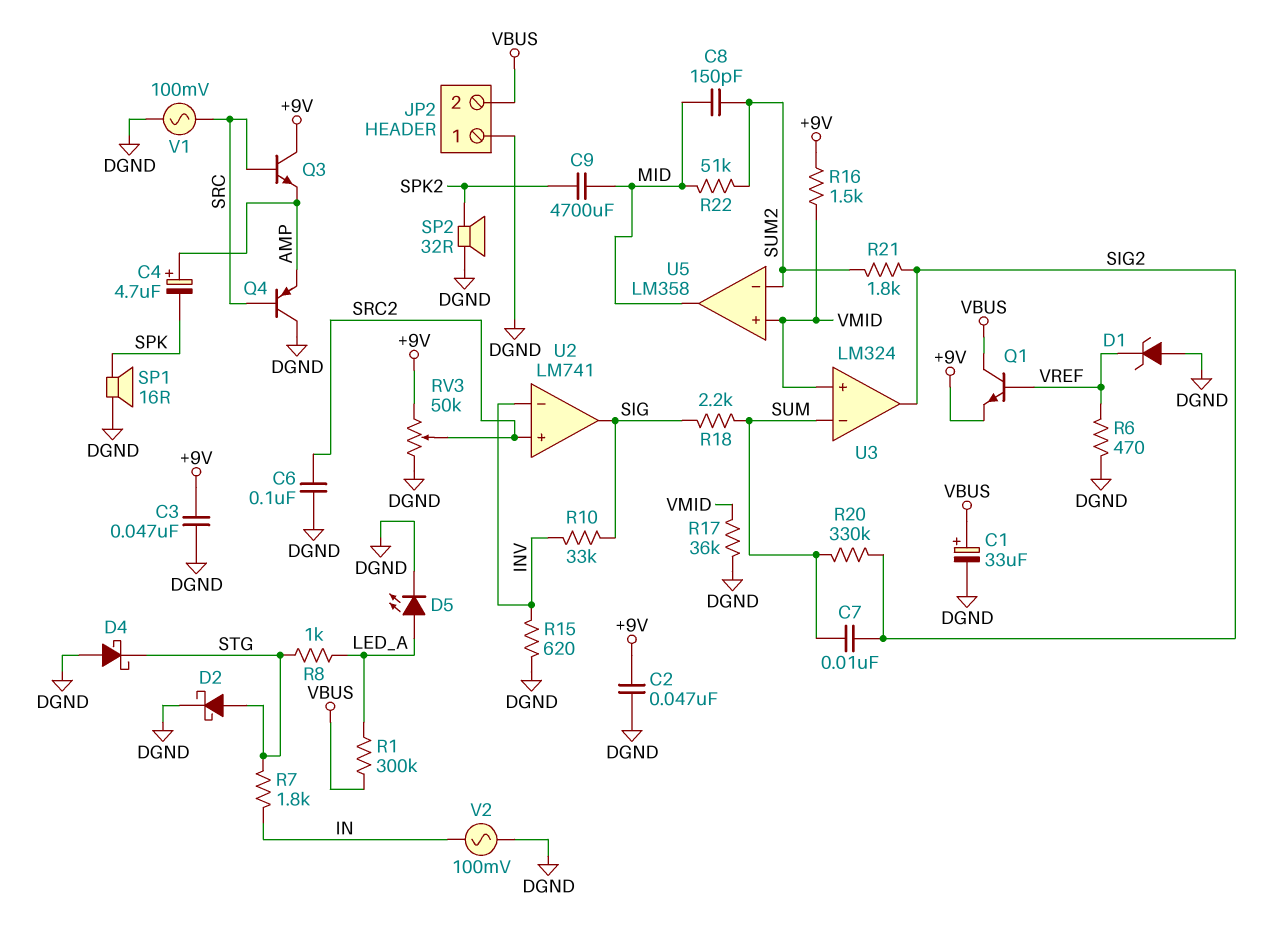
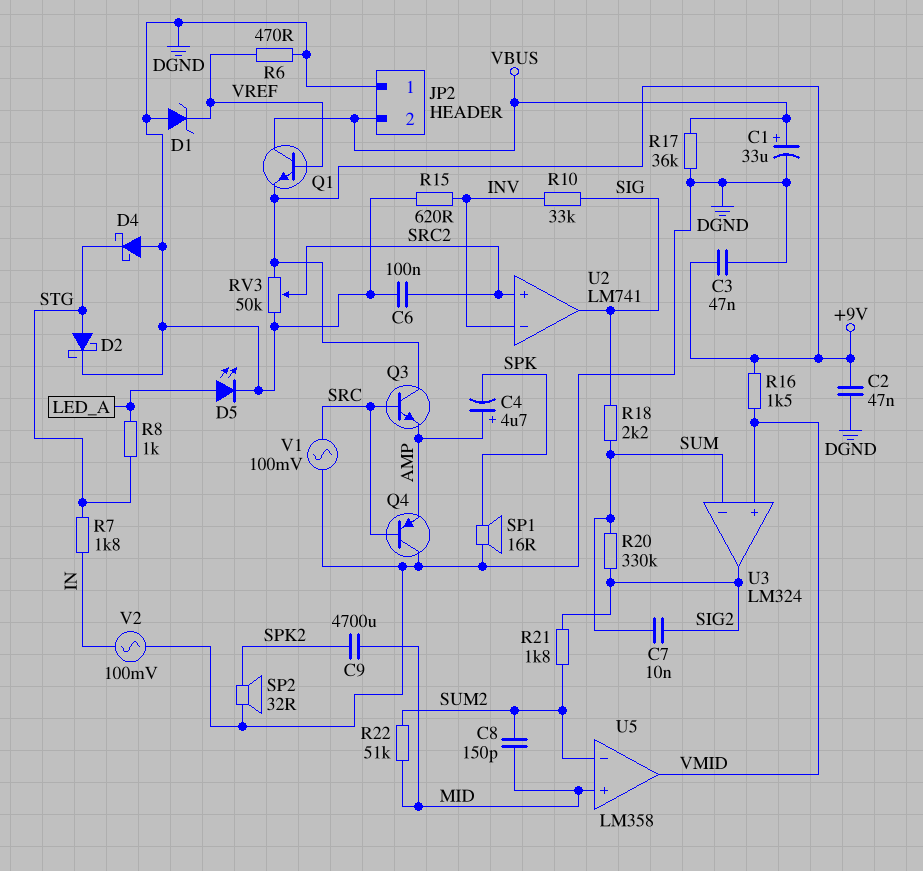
R1: 300k (LED_A, VBUS) -> none
R17: 36k (DGND, VMID) -> 36k (DGND, VBUS)
U5 pin in+: VMID -> MID
U5 pin out: MID -> VMID

